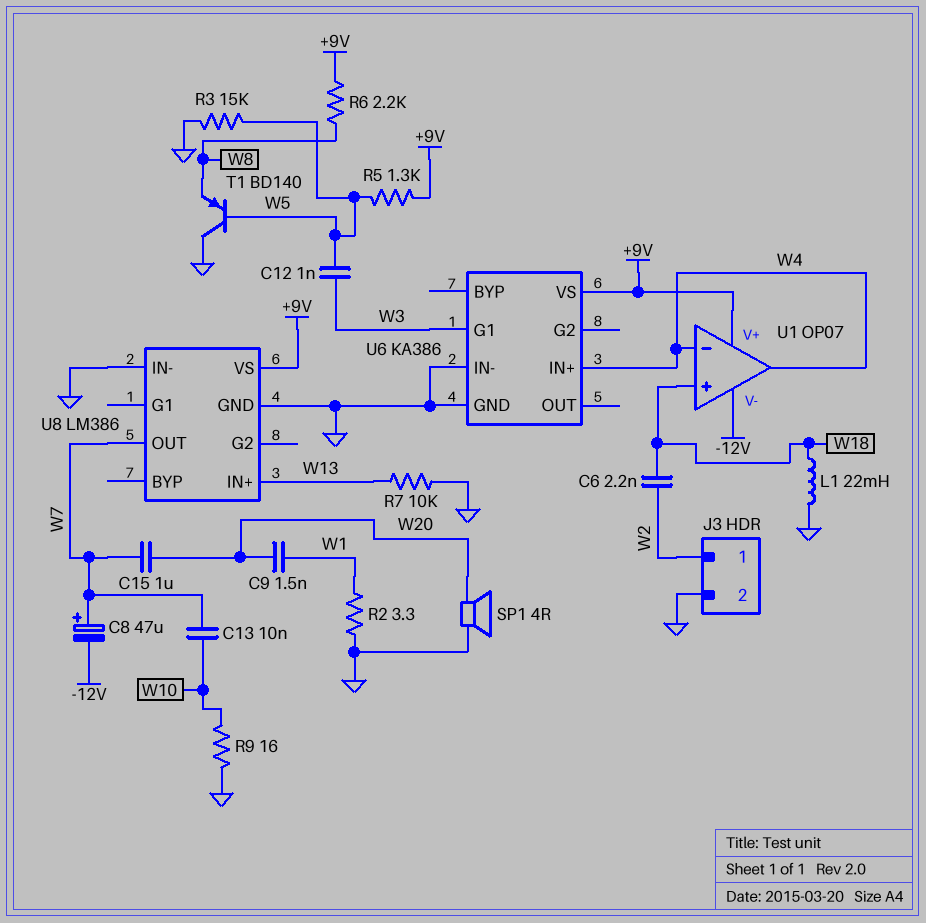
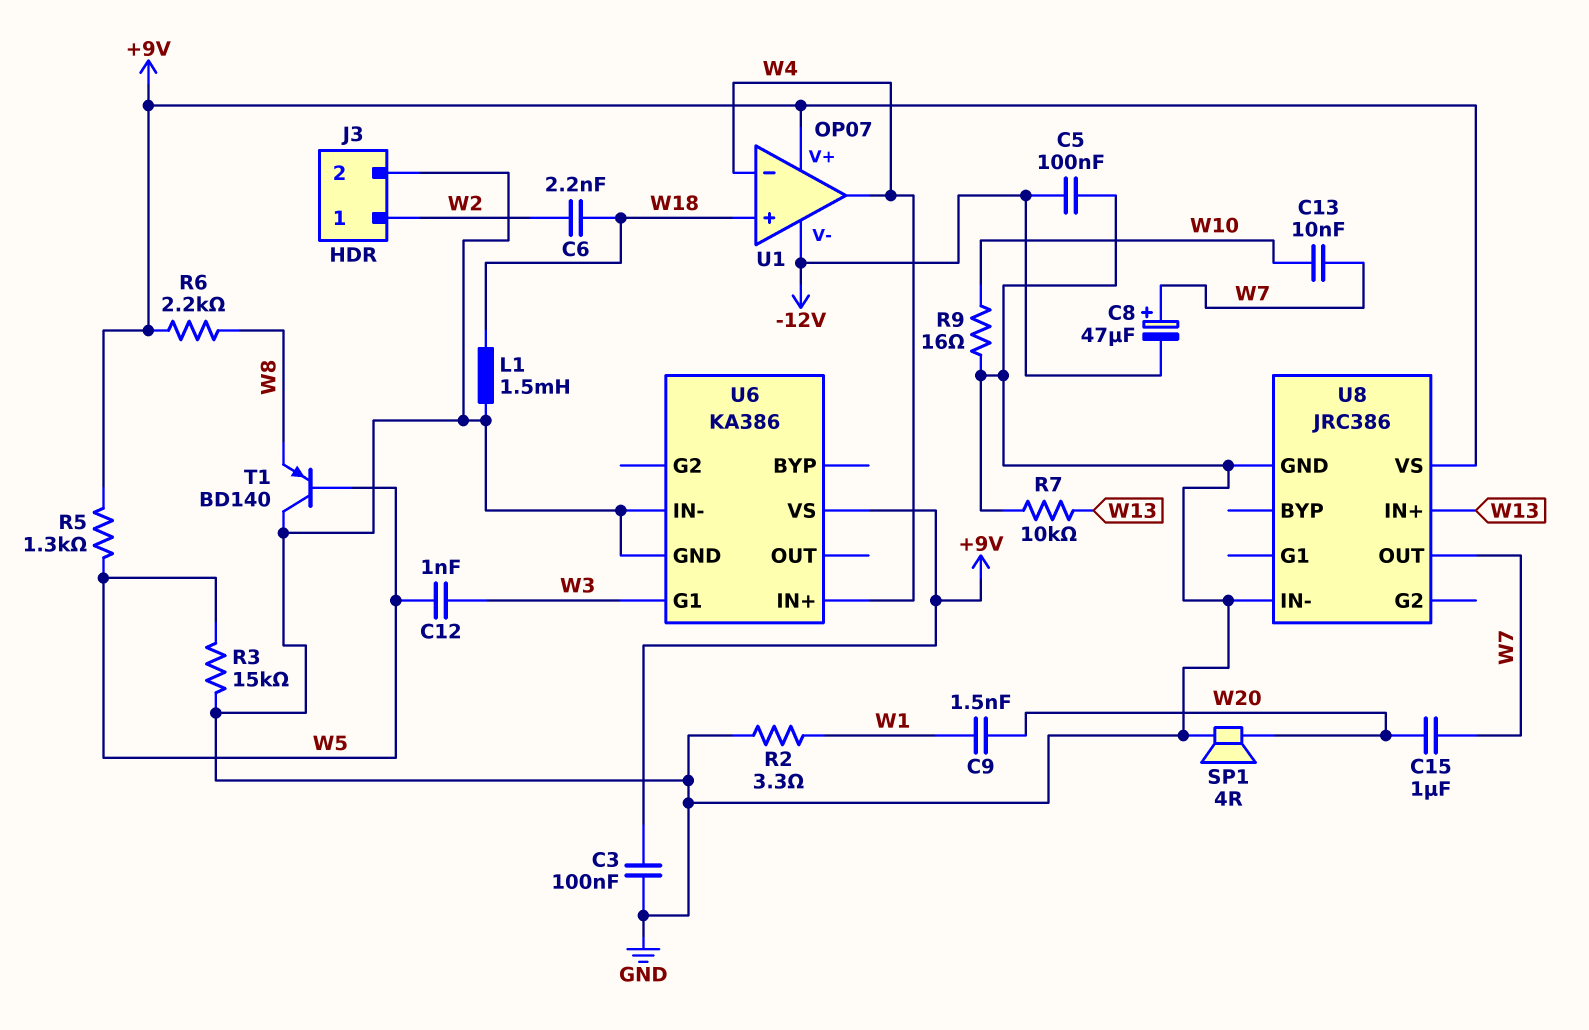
C3: none -> 100nF (+9V, GND)
C5: none -> 100nF (-12V, GND)
L1: 22mH (GND, W18) -> 1.5mH (GND, W18)
U8: LM386 -> JRC386

